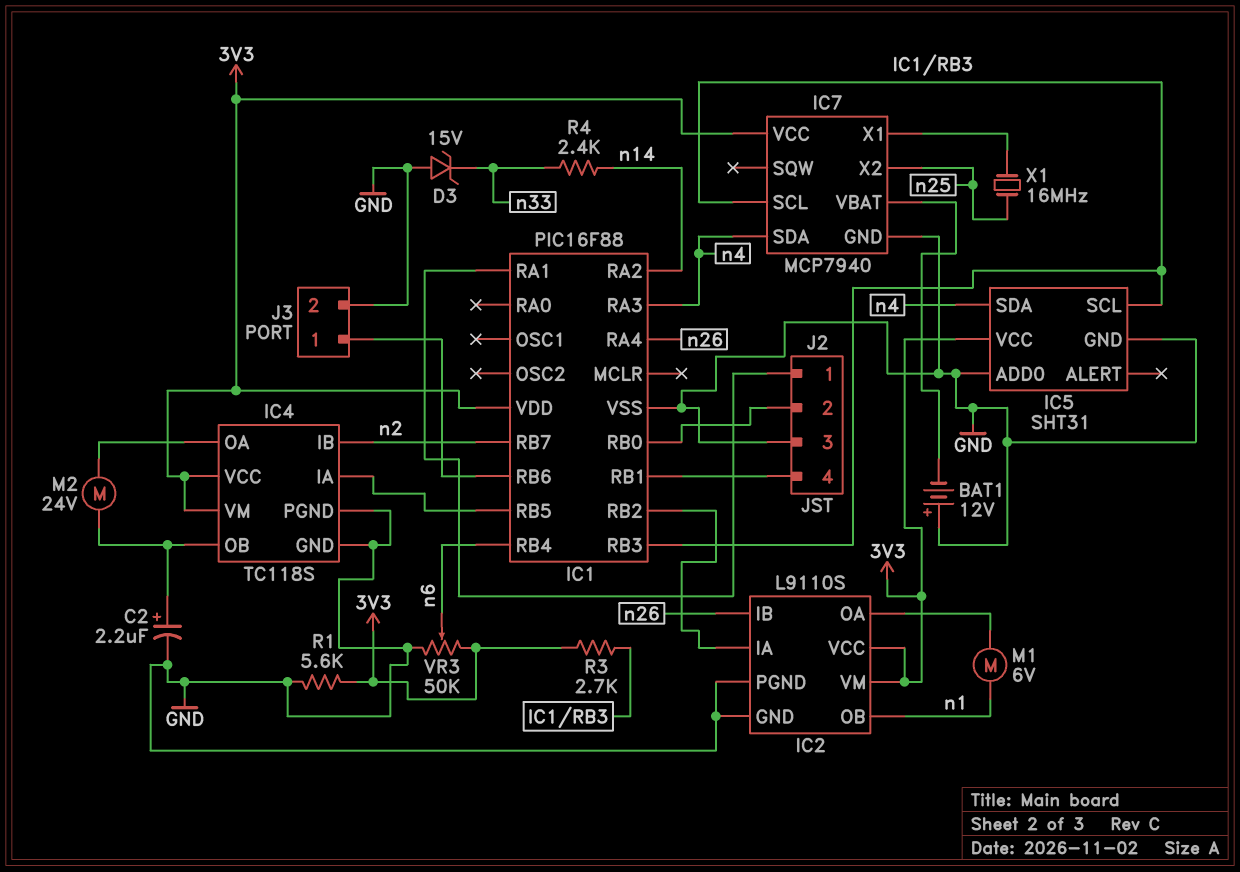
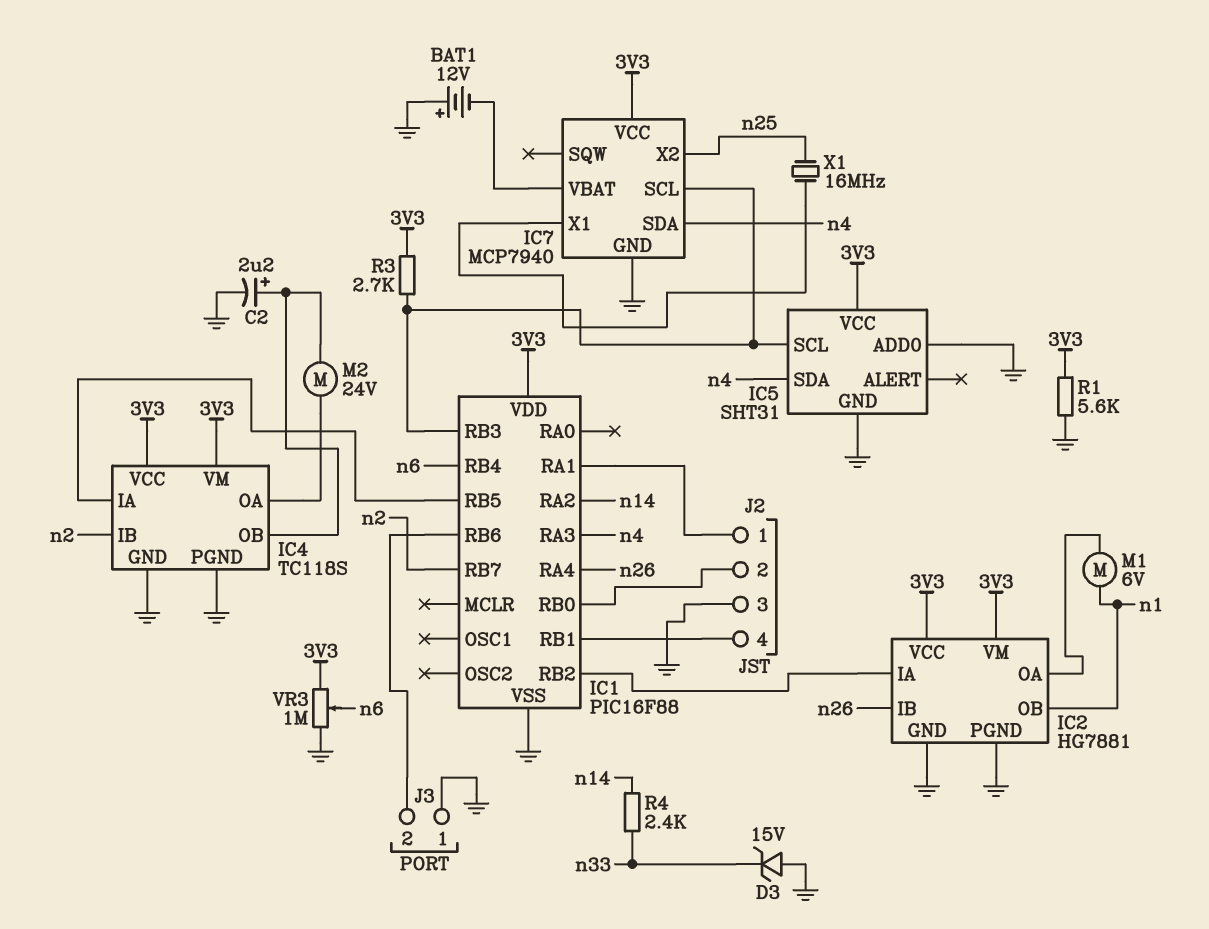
IC2: L9110S -> HG7881
J3 pin 1: IC1/RB6 -> GND
J3 pin 2: GND -> IC1/RB6
VR3: 50k (3V3, GND, wiper n6) -> 1M (3V3, GND, wiper n6)

